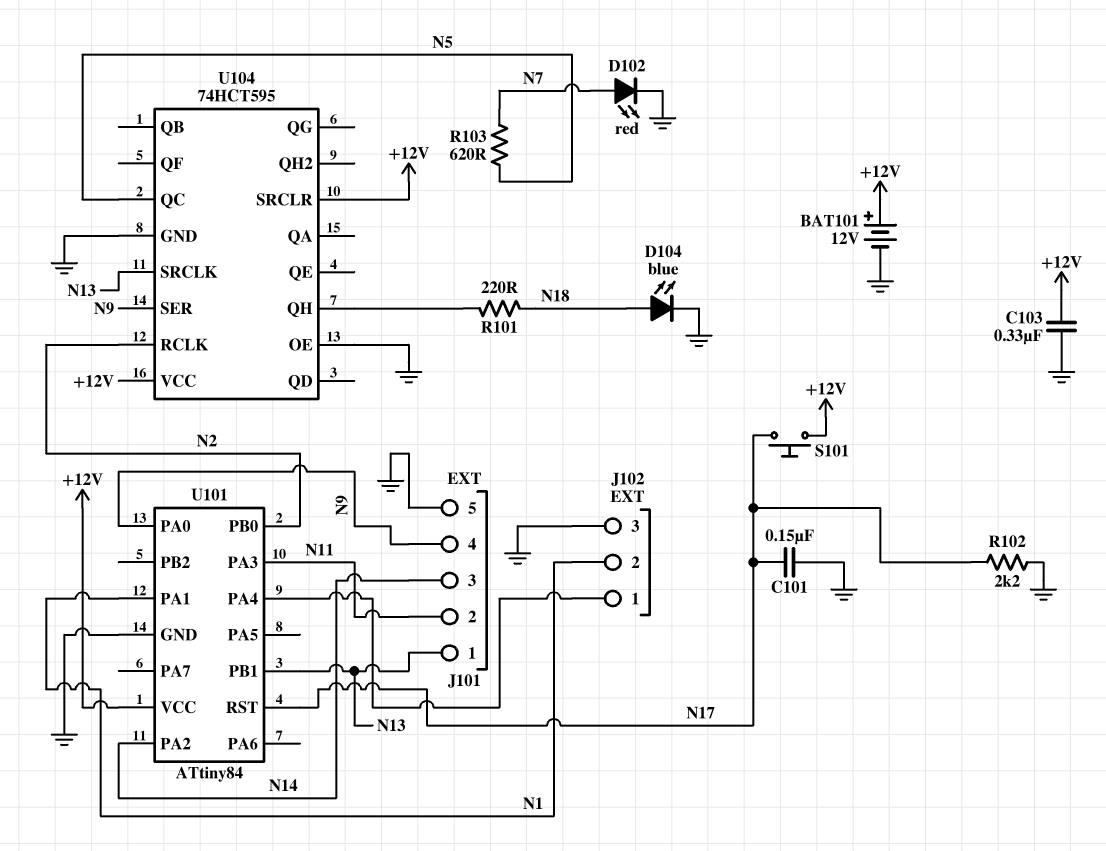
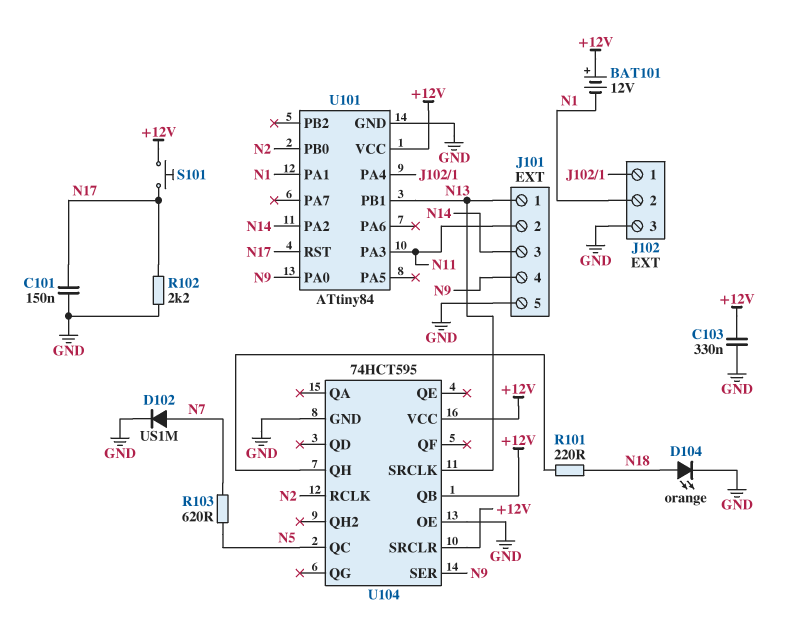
BAT101: 12V (plus +12V, minus GND) -> 12V (plus +12V, minus N1)
D102: LED red (A N7, K GND) -> diode US1M (A N7, K GND)
D104: LED blue (A N18, K GND) -> LED orange (A N18, K GND)
U104 pin QB: none -> +12V

